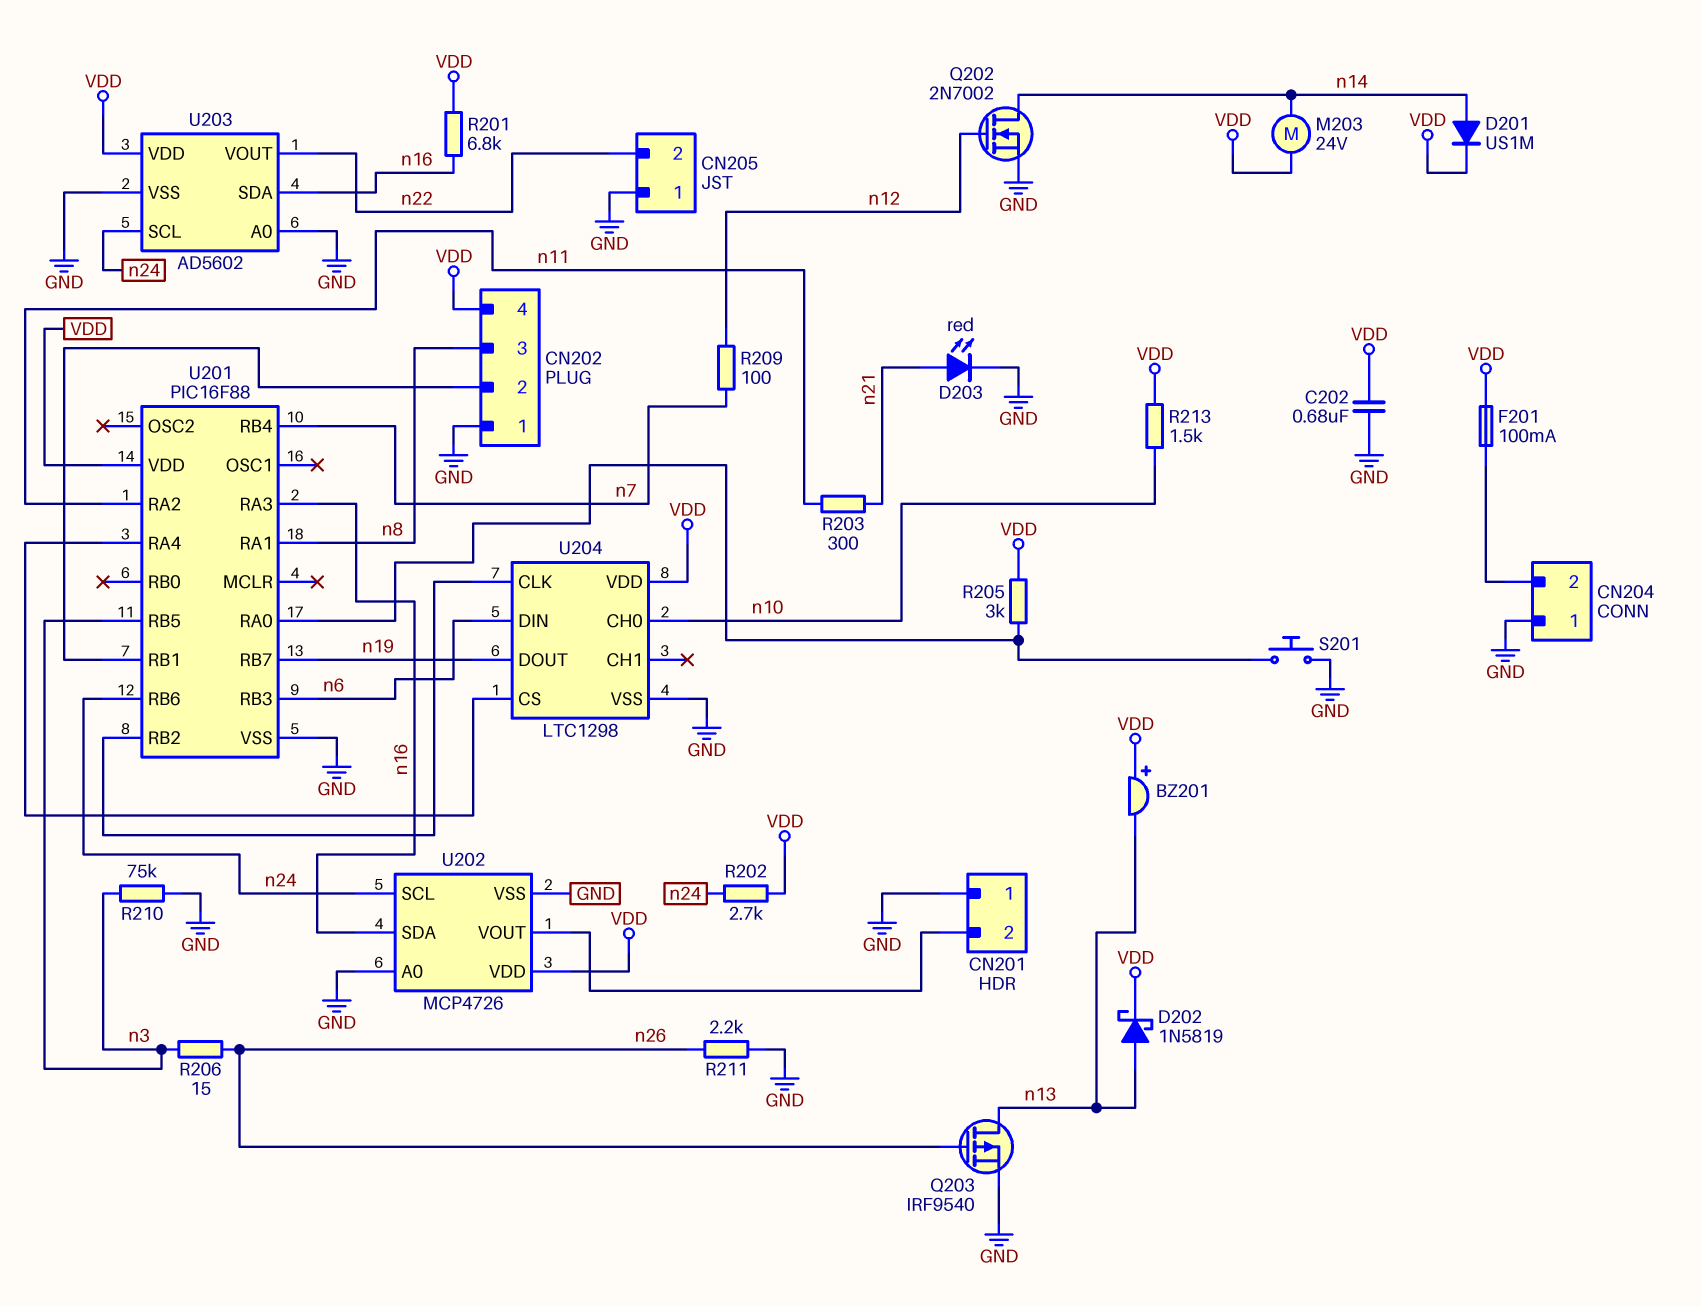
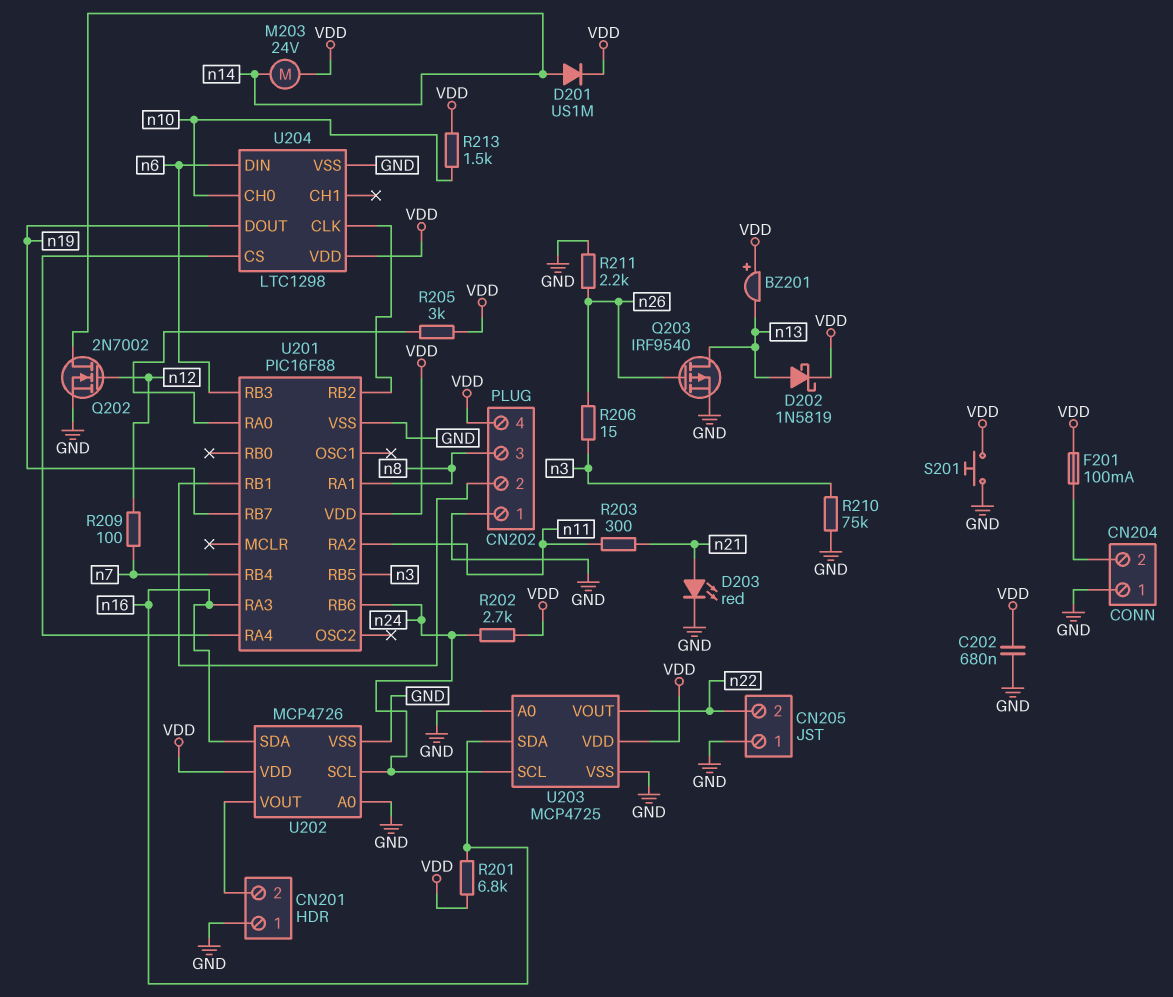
S201: button (GND, U201/RA0) -> button (GND, VDD)
U203: AD5602 -> MCP4725

